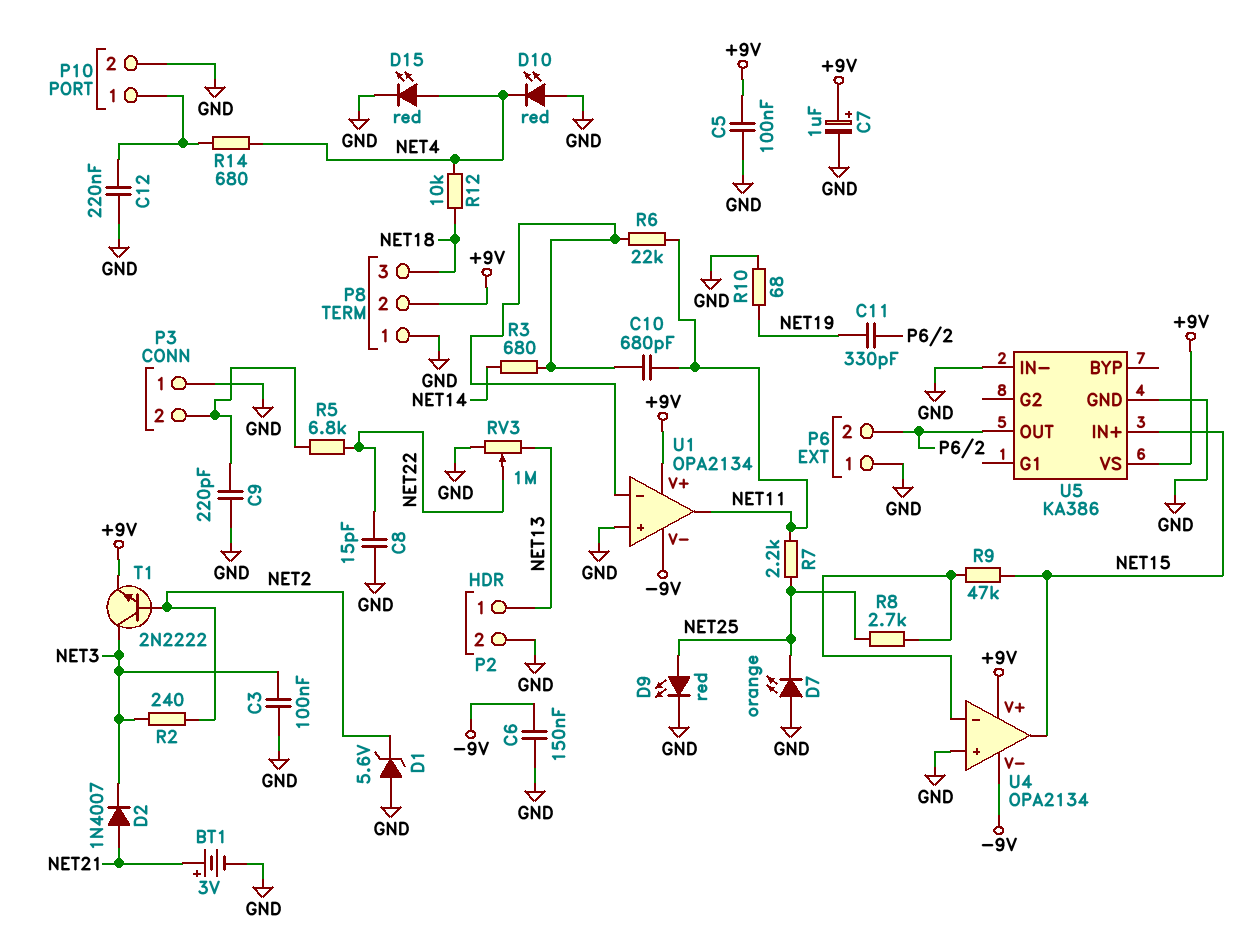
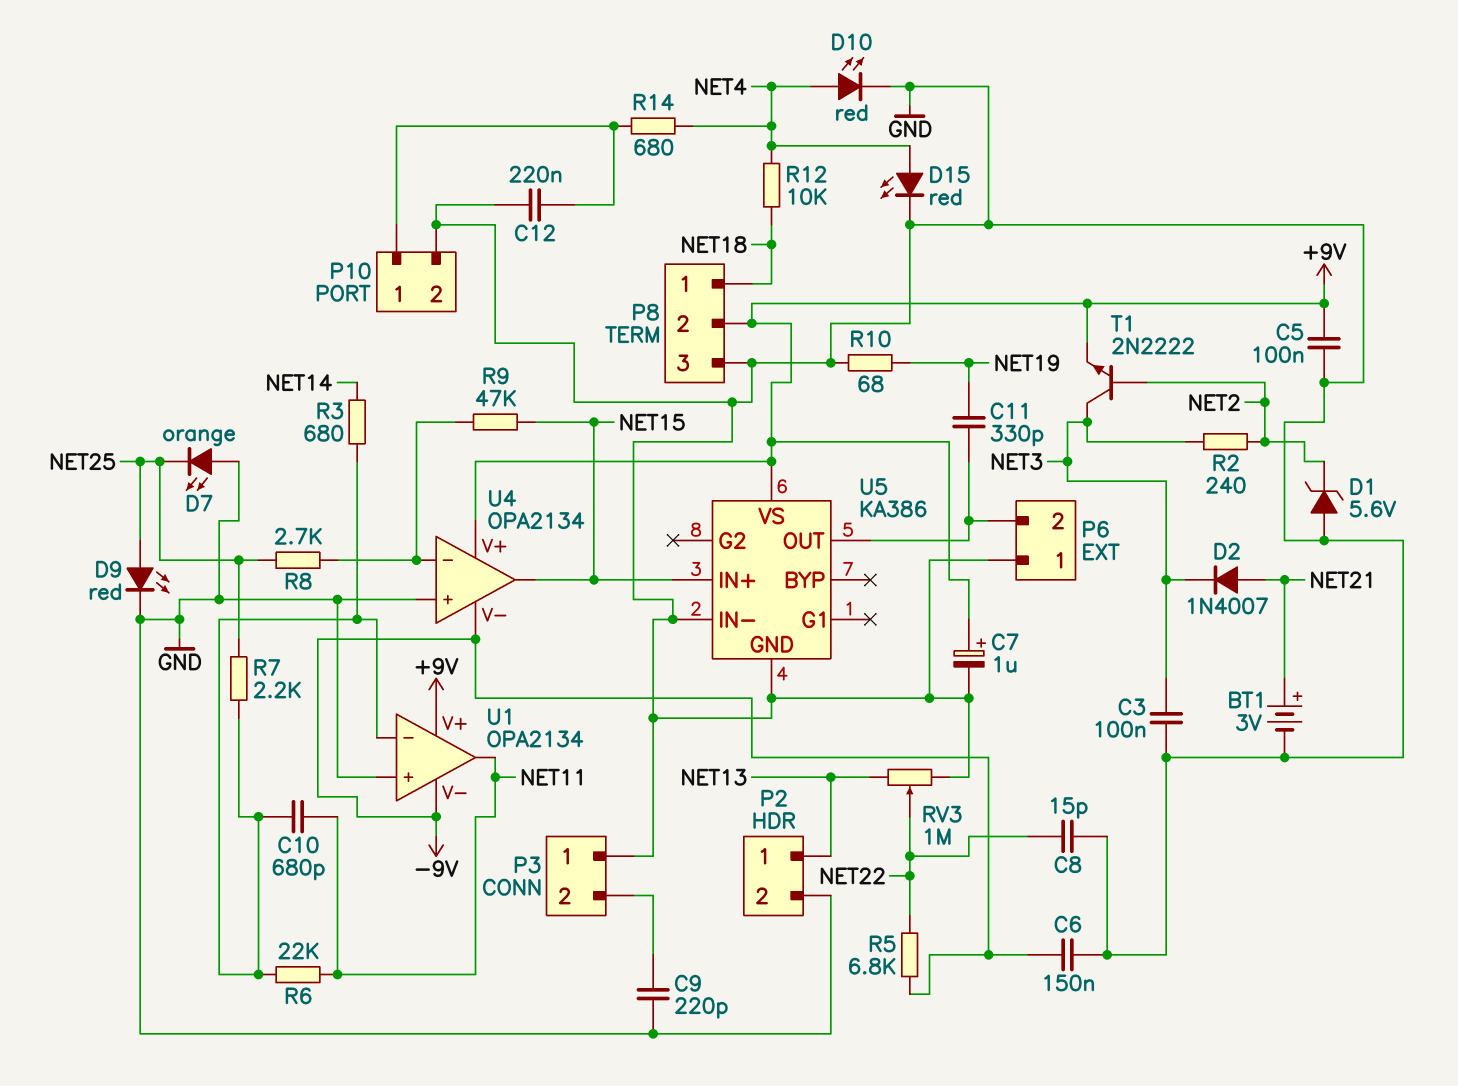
D10: LED red (A GND, K NET4) -> LED red (A NET4, K GND)
P8 pin 1: GND -> NET18
P8 pin 3: NET18 -> GND
R5: 6.8k (NET22, P3/2) -> 6.8k (-9V, NET22)
R7: 2.2k (NET11, NET25) -> 2.2k (NET25, U1/in-)

